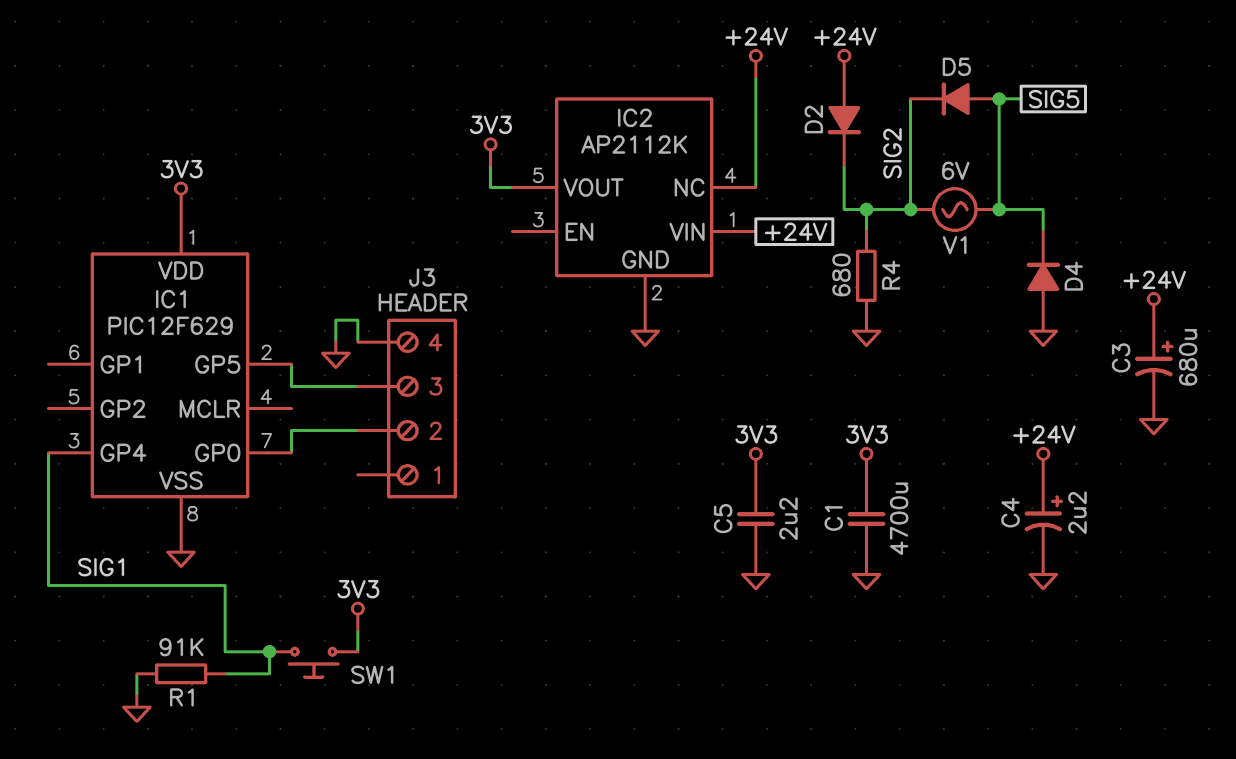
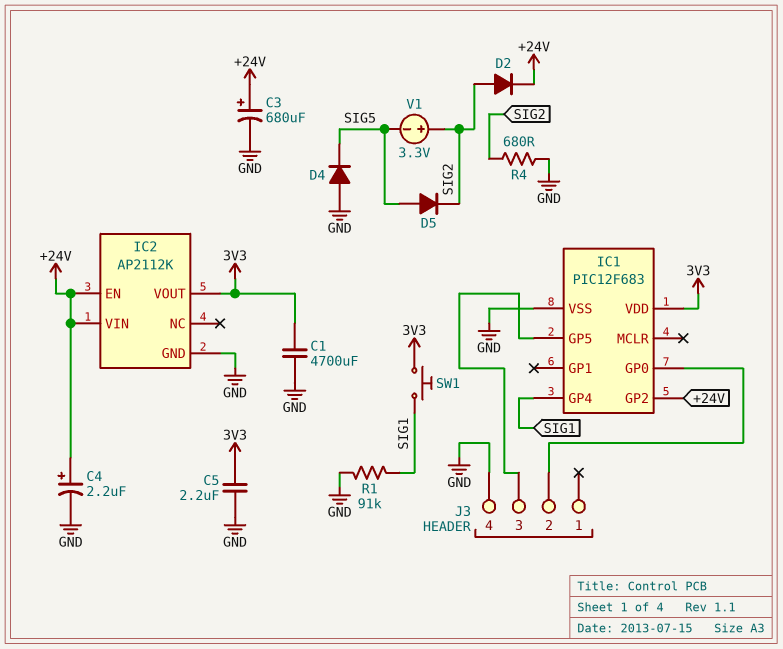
D2: diode (A +24V, K SIG2) -> diode (A SIG2, K +24V)
IC1: PIC12F629 -> PIC12F683
IC1 pin GP2: none -> +24V
IC2 pin EN: none -> +24V
IC2 pin NC: +24V -> none
V1: AC 6V (SIG2, SIG5) -> 3.3V (plus SIG2, minus SIG5)

